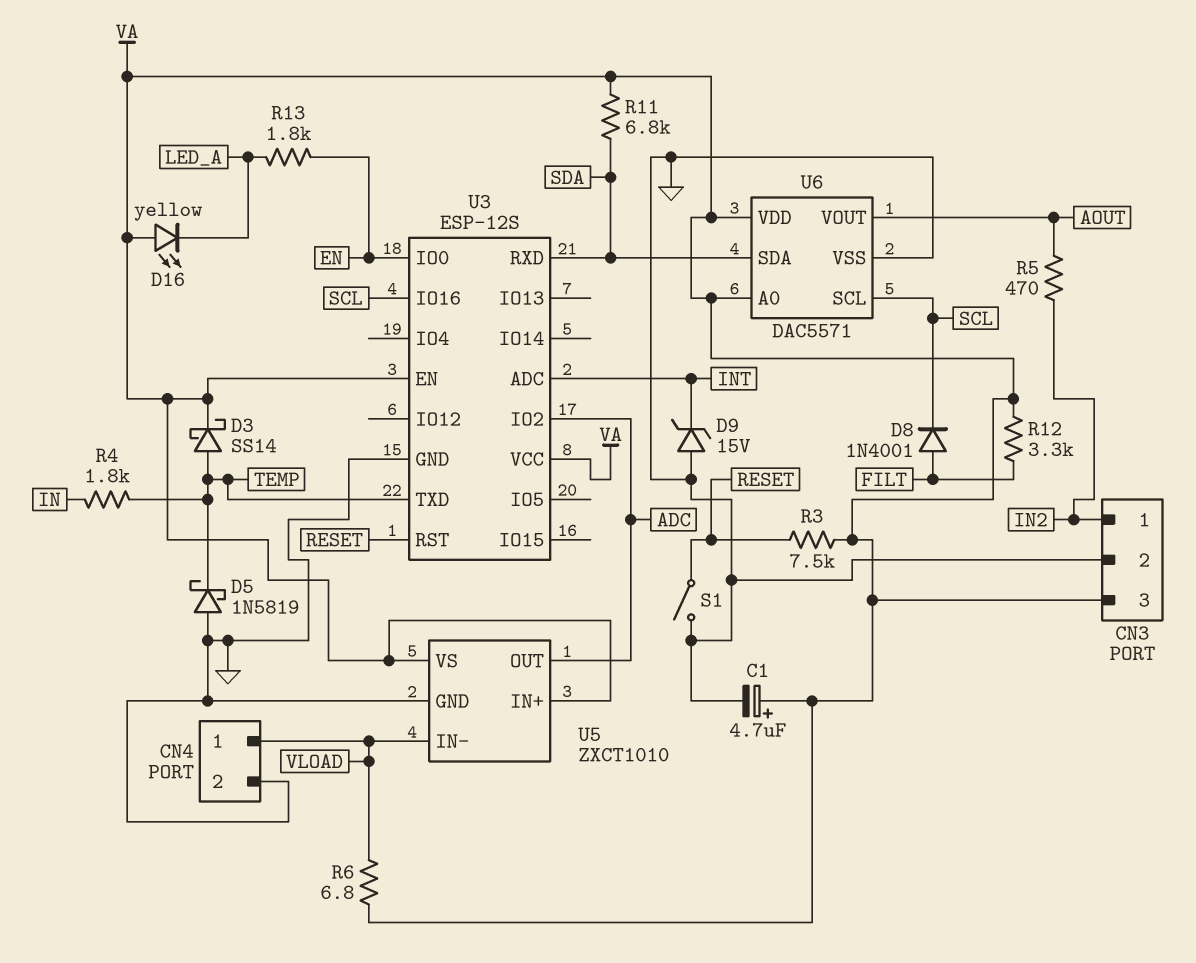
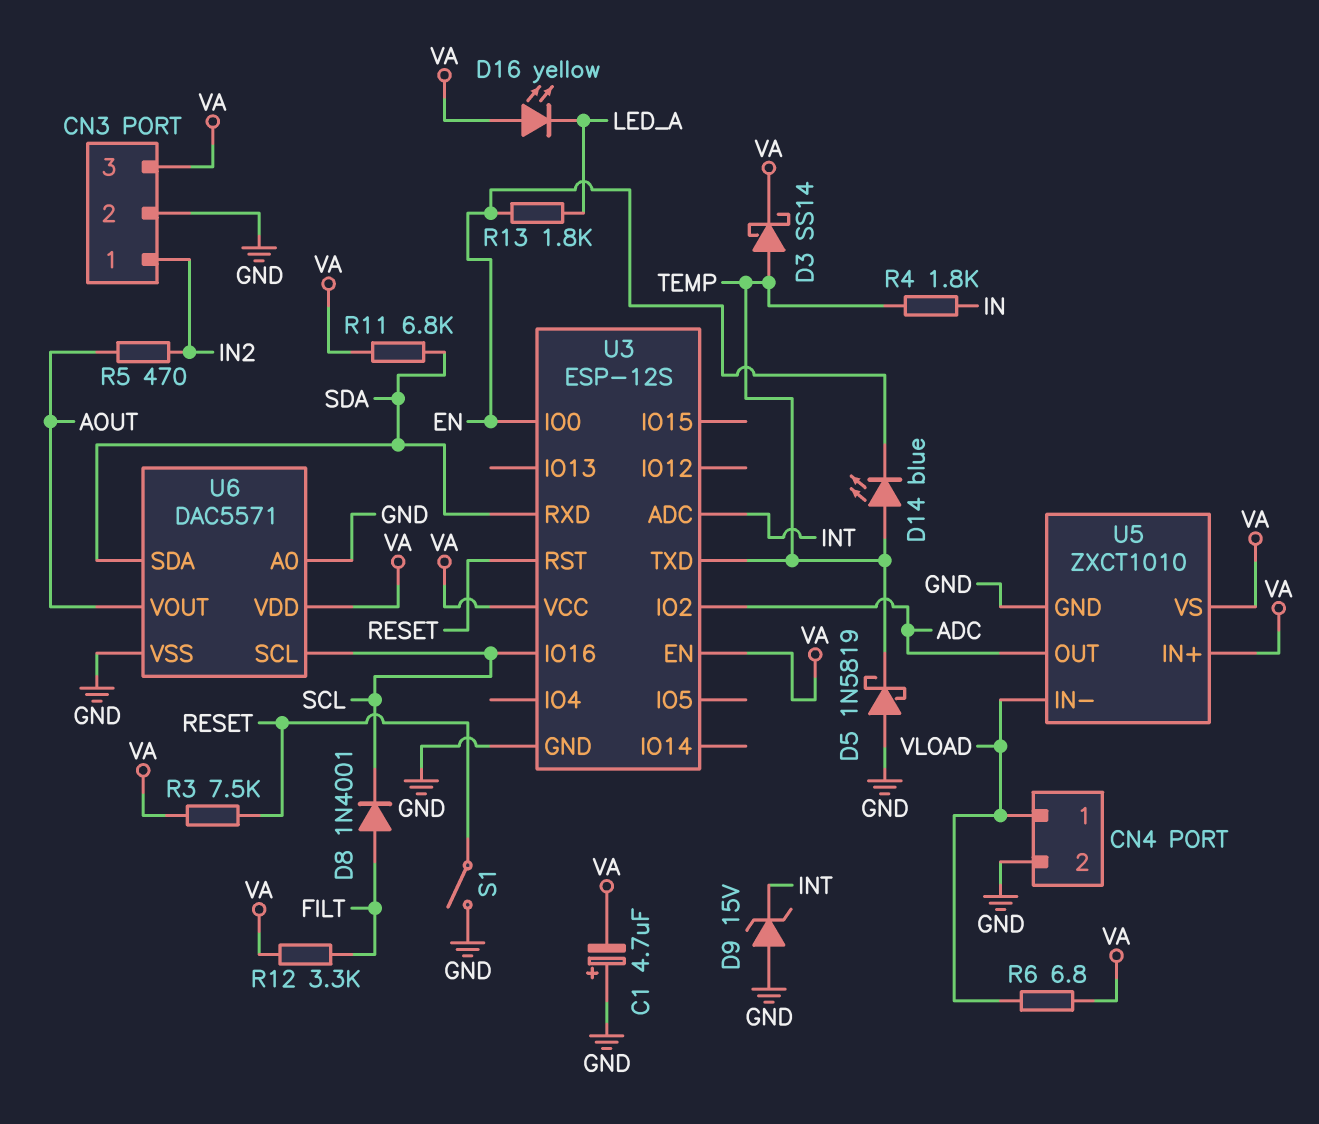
C1: 4.7uF (plus VA, minus GND) -> 4.7uF (plus GND, minus VA)
D14: none -> LED blue (A TEMP, K EN)
U6 pin A0: VA -> GND

